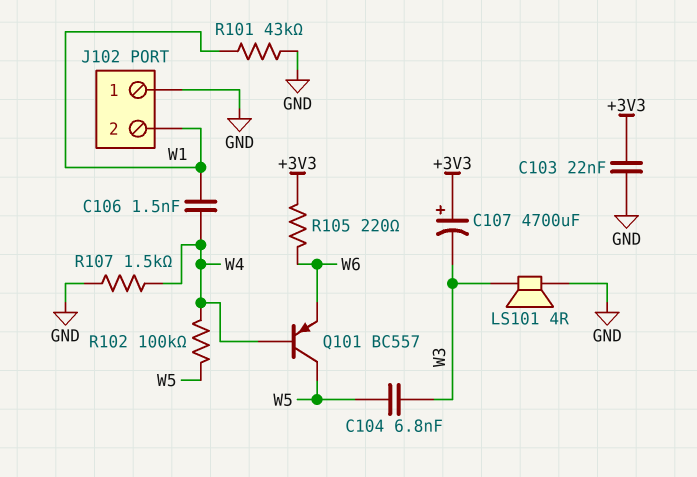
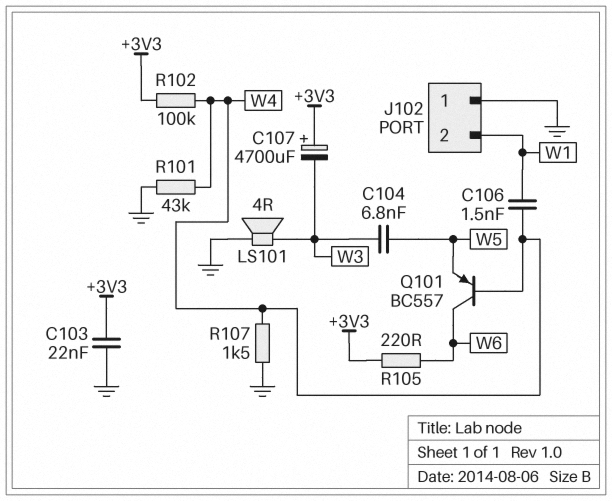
Q101: PNP BC557 (B W4, C W5, E W6) -> PNP BC557 (B W4, C W6, E W5)
R101: 43k (GND, W1) -> 43k (GND, W4)
R102: 100k (W4, W5) -> 100k (+3V3, W4)

